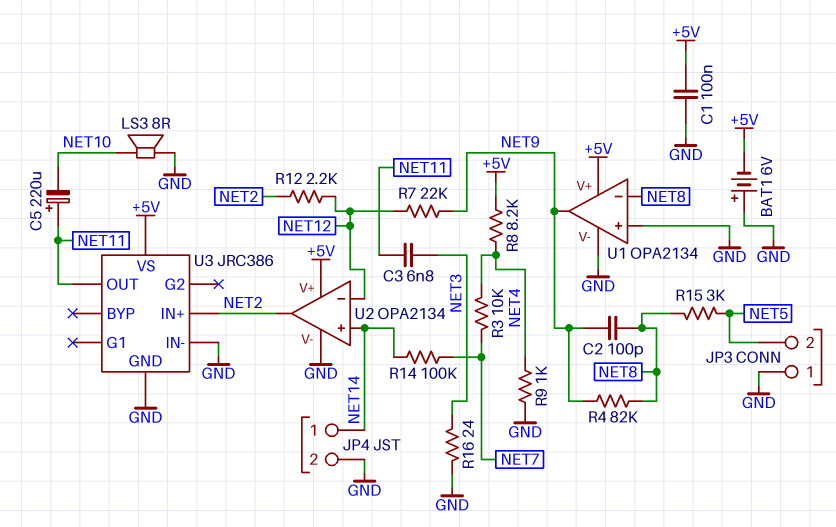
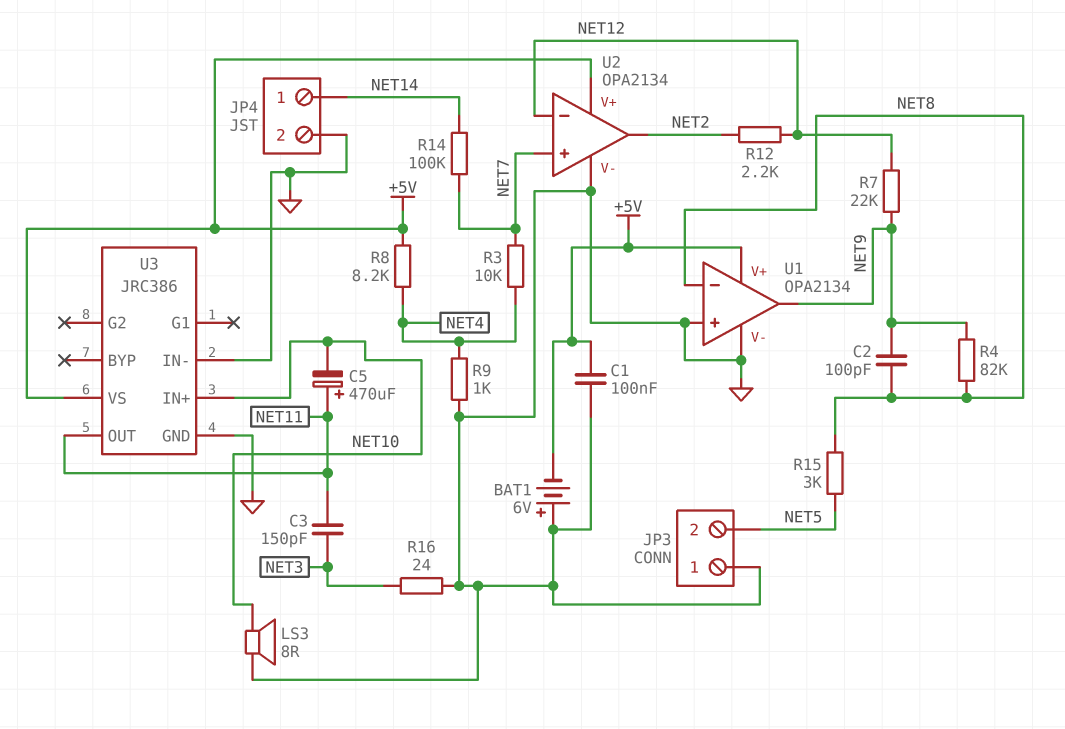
C3: 6.8nF (NET3, NET11) -> 150pF (NET3, NET11)
C5: 220uF (plus NET11, minus NET10) -> 470uF (plus NET11, minus NET10)
U2 pin in+: NET14 -> NET7
U3 pin IN+: NET2 -> NET10

